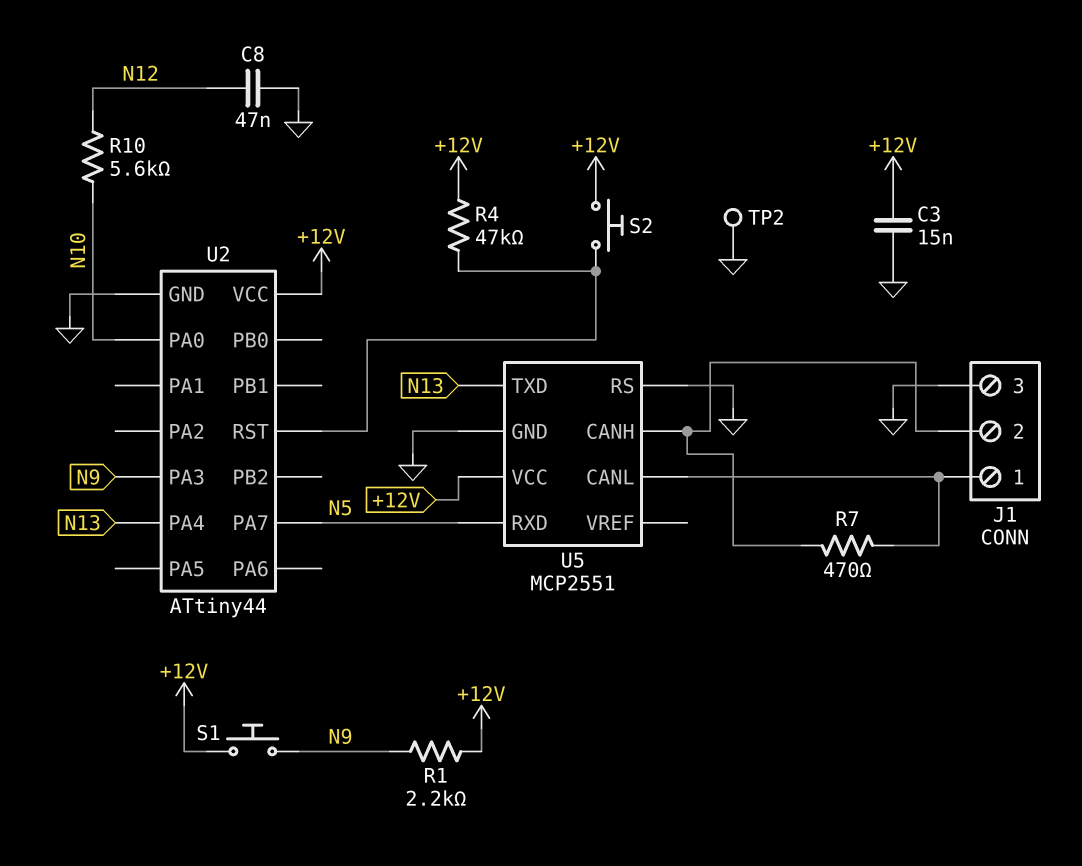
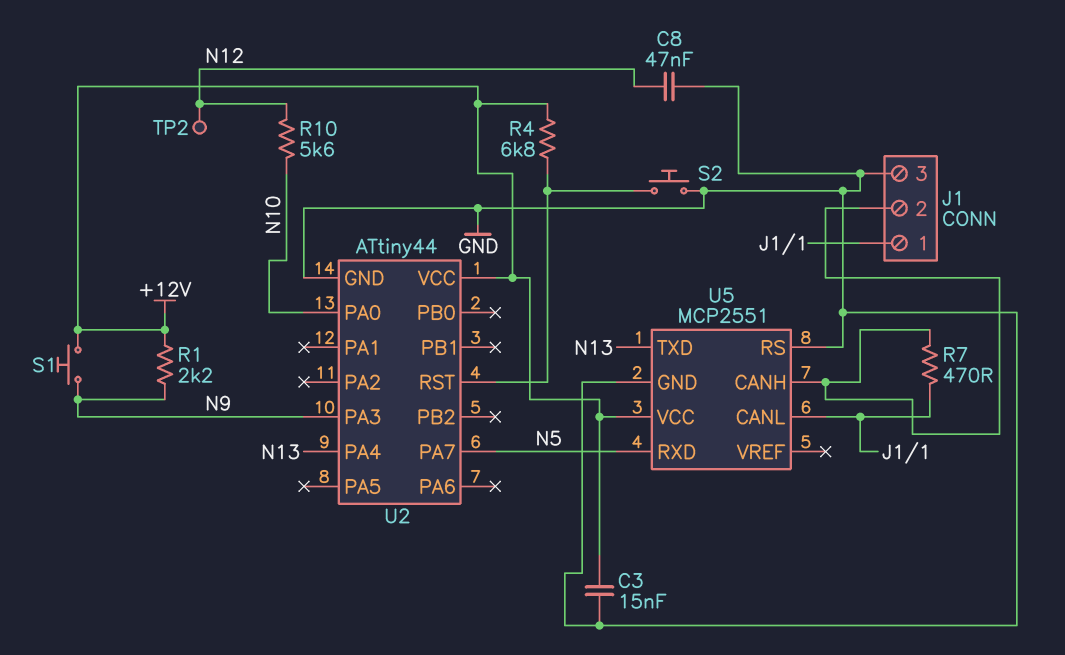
R4: 47k (+12V, U2/RST) -> 6.8k (+12V, U2/RST)
S2: button (+12V, U2/RST) -> button (GND, U2/RST)
TP2: test point (GND) -> test point (N12)

